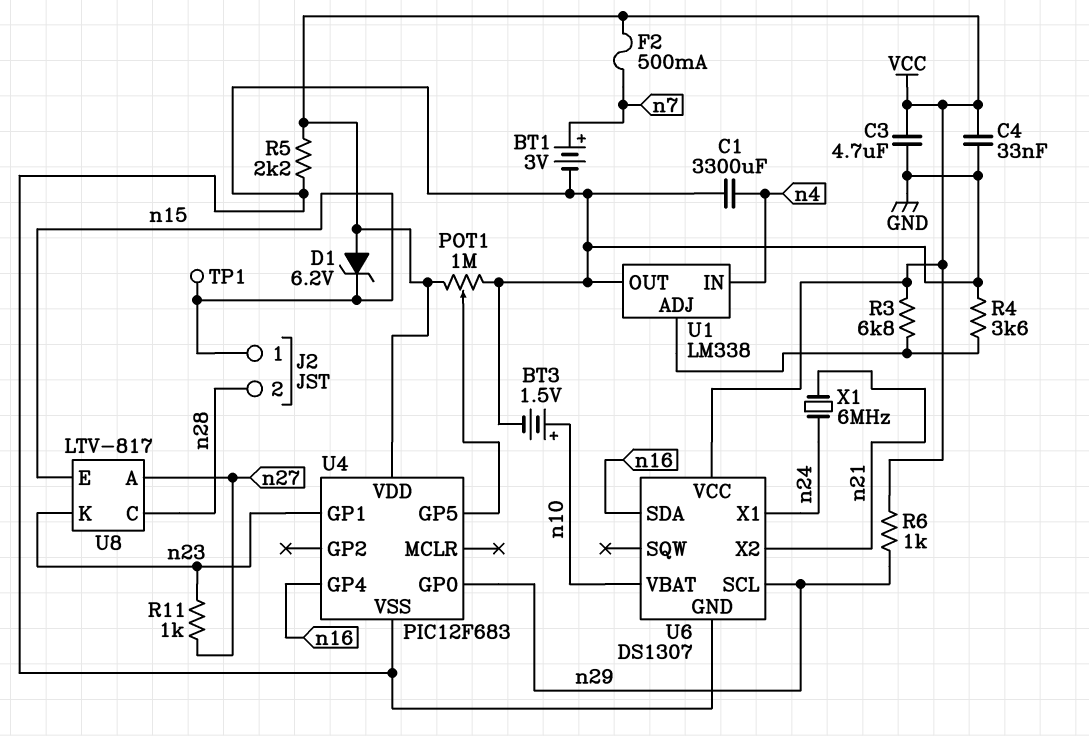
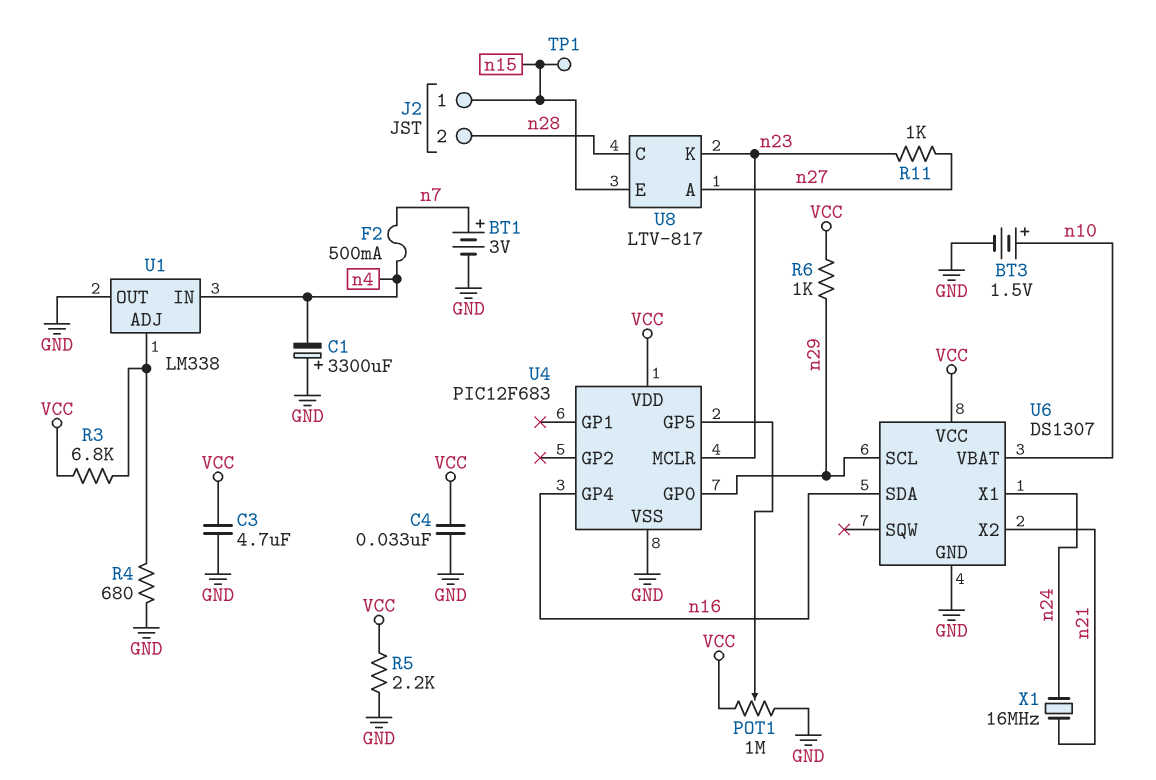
C1: 3300uF (GND, n4) -> 3300uF (plus GND, minus n4)
D1: zener 6.2V (A VCC, K n15) -> none
F2: 500mA (VCC, n7) -> 500mA (n4, n7)
R4: 3.6k (GND, U1/ADJ) -> 680 (GND, U1/ADJ)
U4 pin GP1: n23 -> none
U4 pin MCLR: none -> n23
X1: 6MHz (n21, n24) -> 16MHz (n21, n24)

